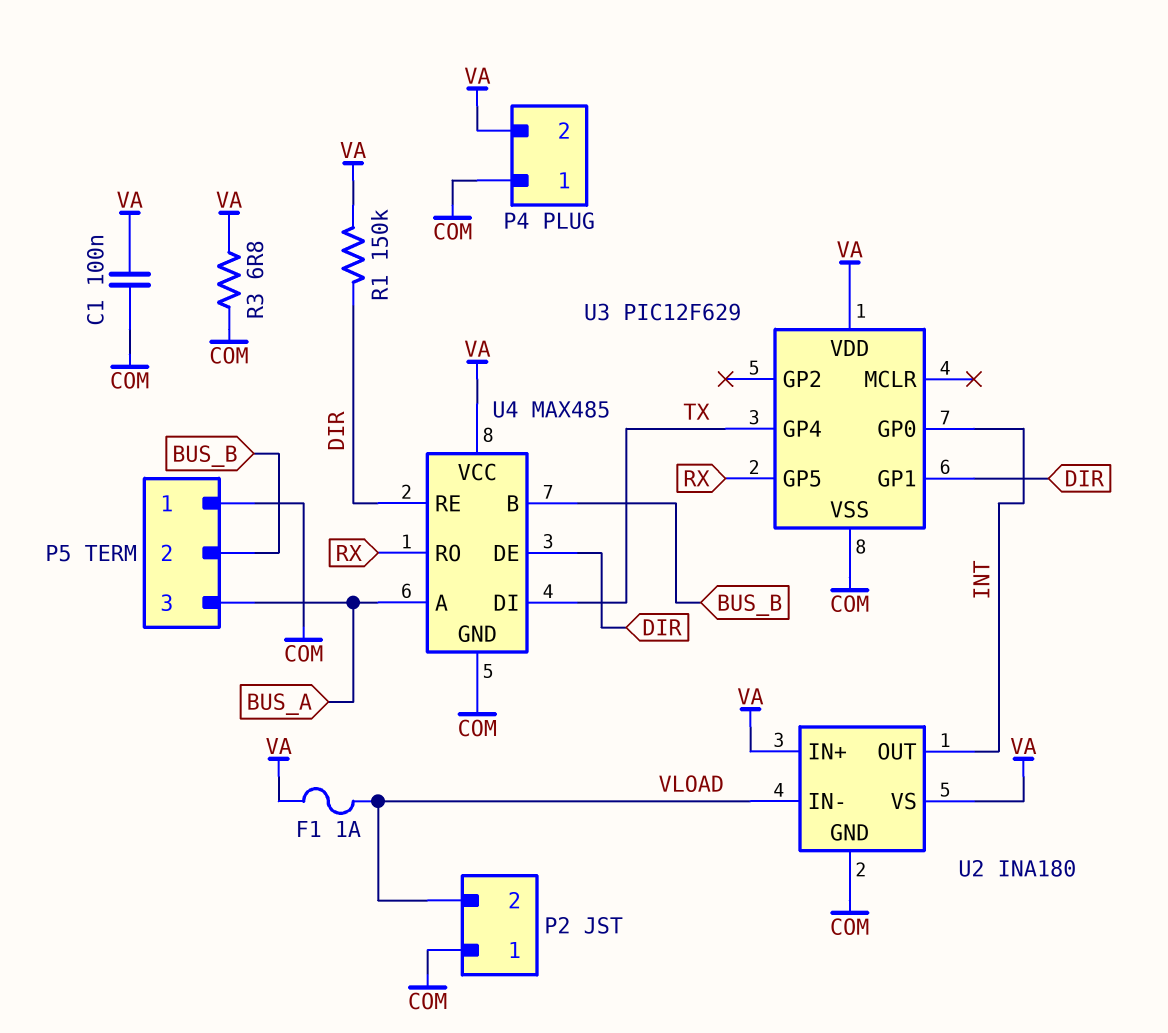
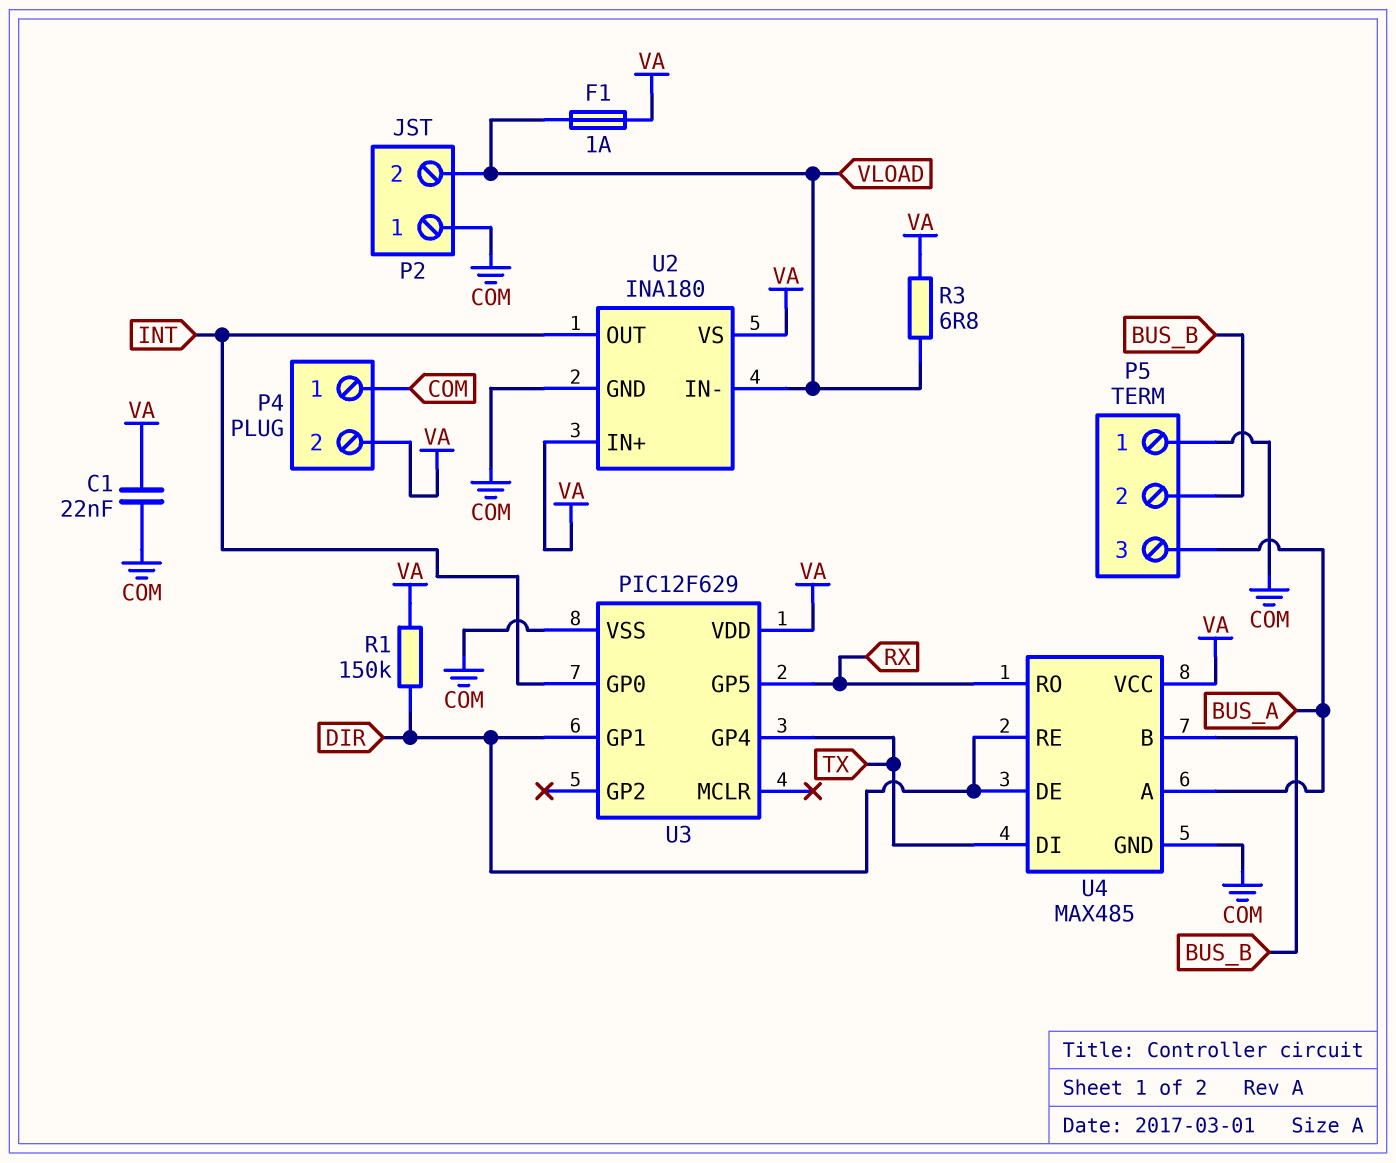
C1: 100nF (COM, VA) -> 22nF (COM, VA)
R3: 6.8 (COM, VA) -> 6.8 (VA, VLOAD)

